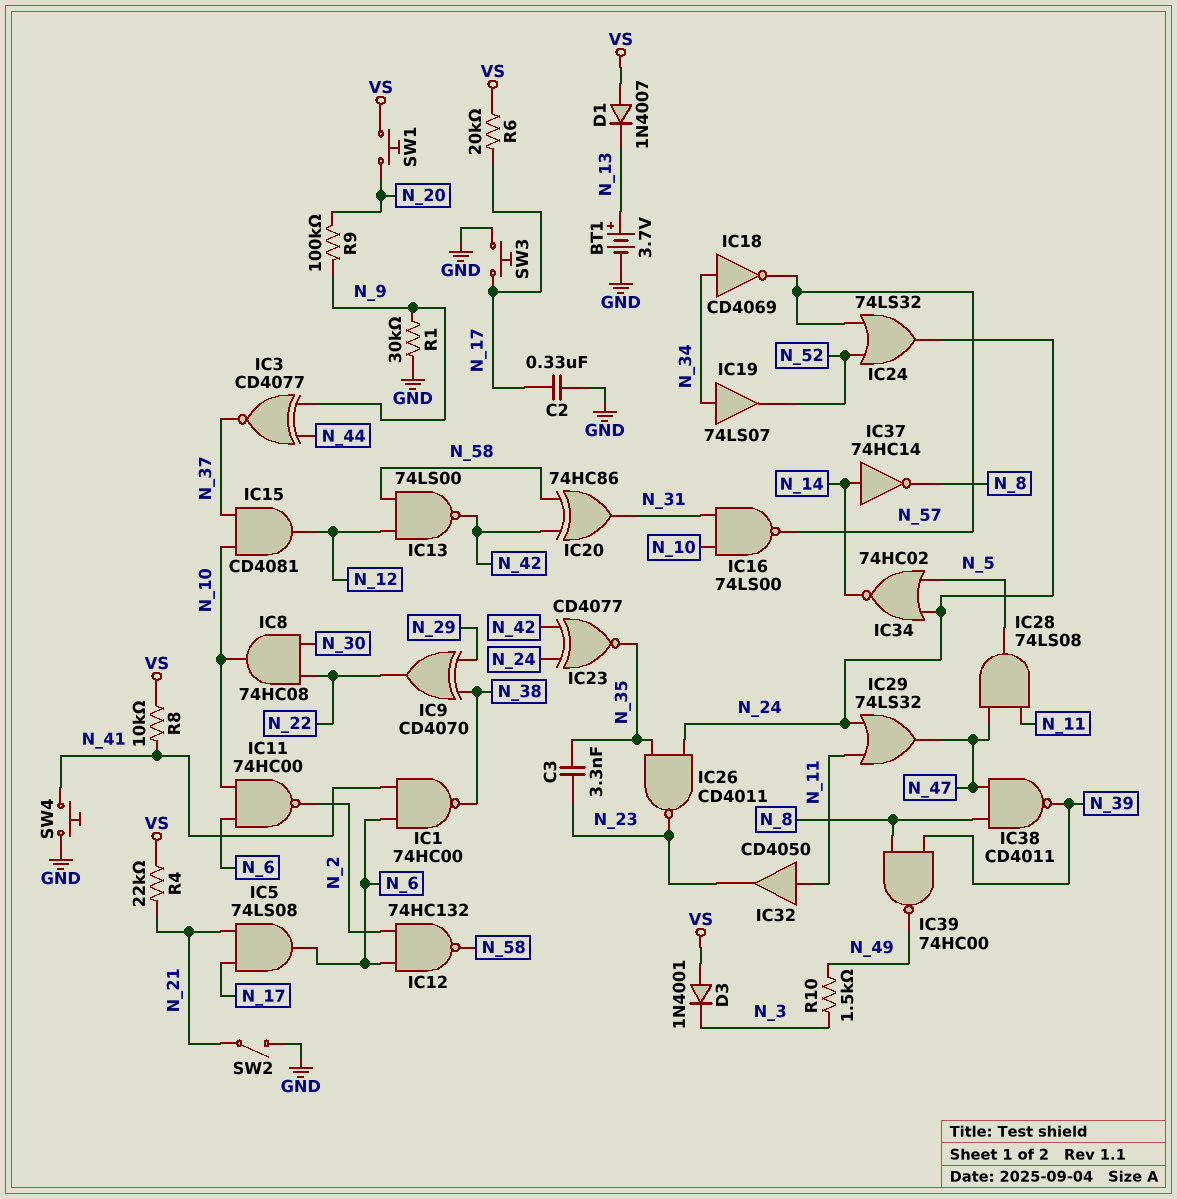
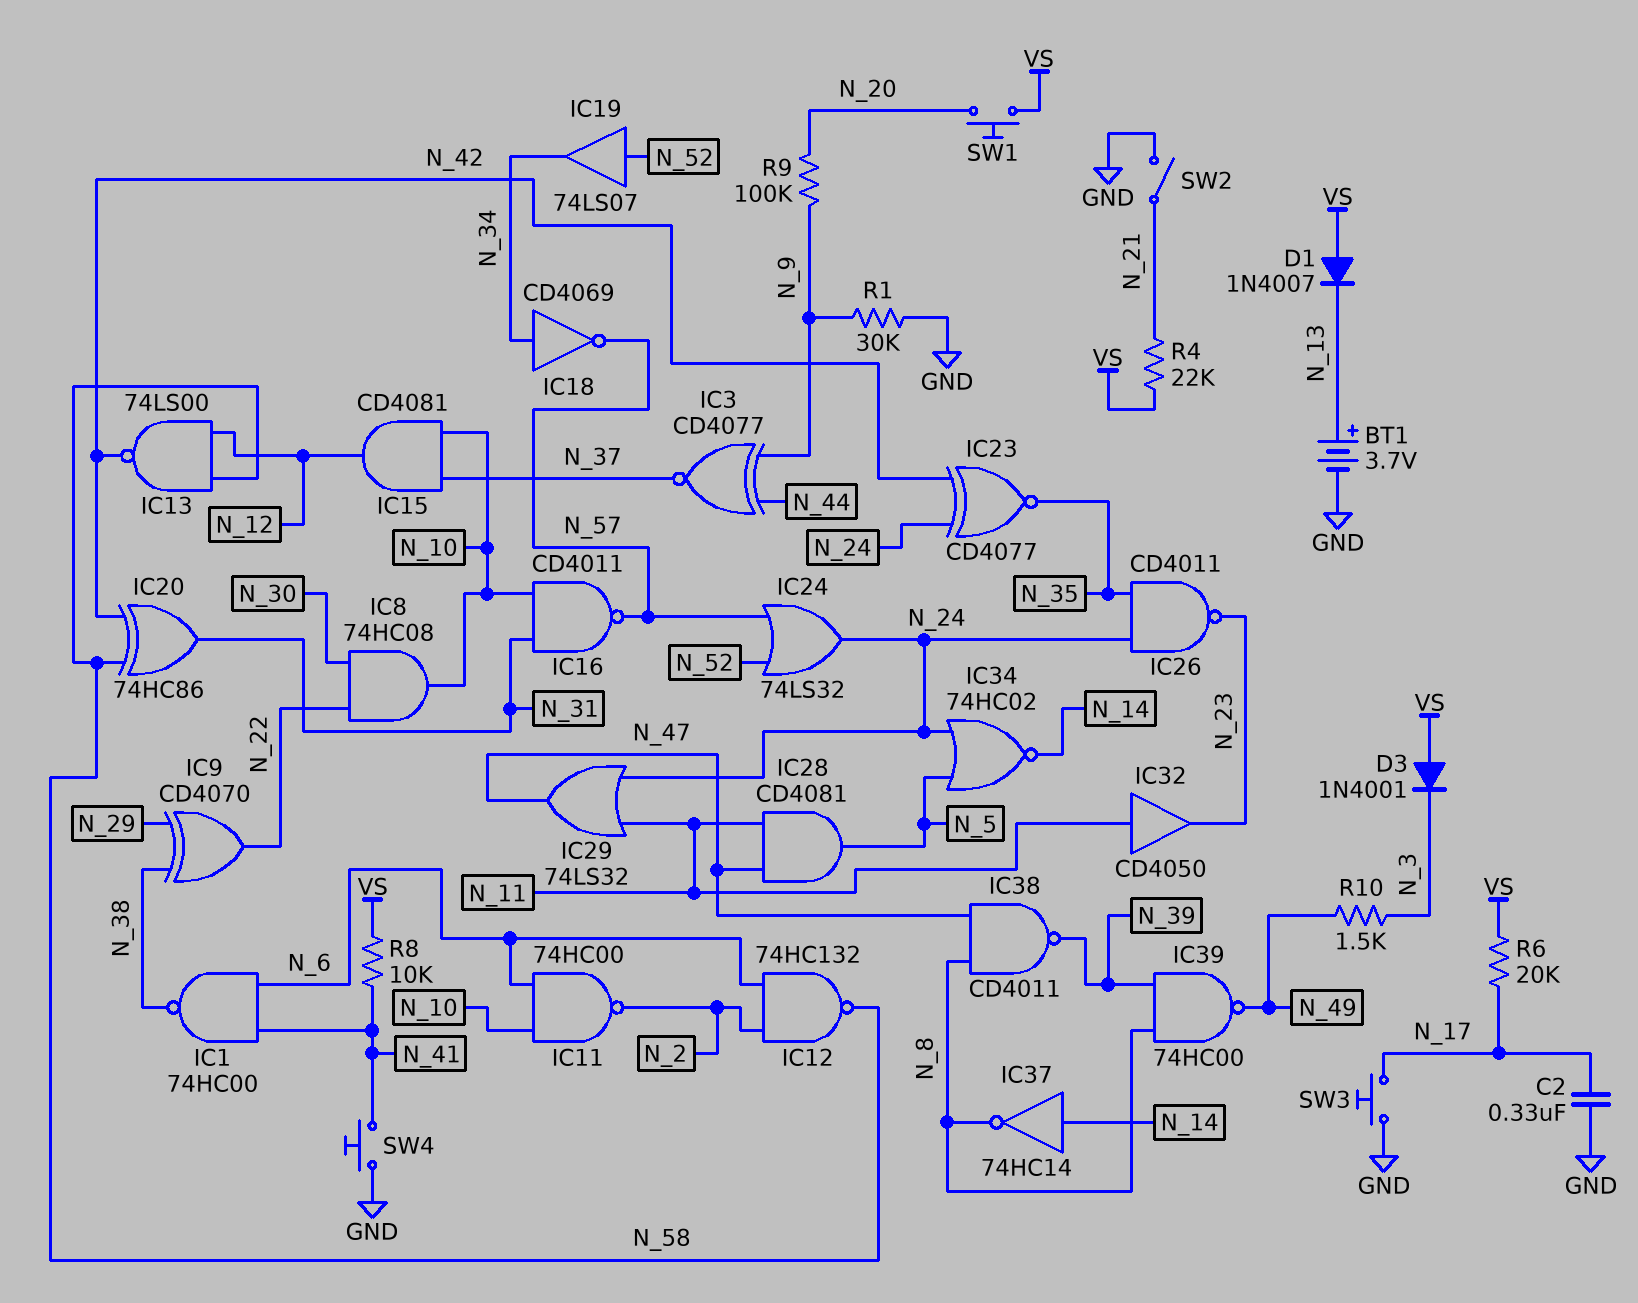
C3: 3.3nF (N_23, N_35) -> none
IC5: AND 74LS08 (in N_17, in N_21, out N_6) -> none
IC16: NAND 74LS00 (in N_10, in N_31, out N_57) -> NAND CD4011 (in N_10, in N_31, out N_57)
IC19: buffer 74LS07 (in N_34, out N_52) -> buffer 74LS07 (in N_52, out N_34)
IC28: AND 74LS08 (in N_11, in N_47, out N_5) -> AND CD4081 (in N_11, in N_47, out N_5)

